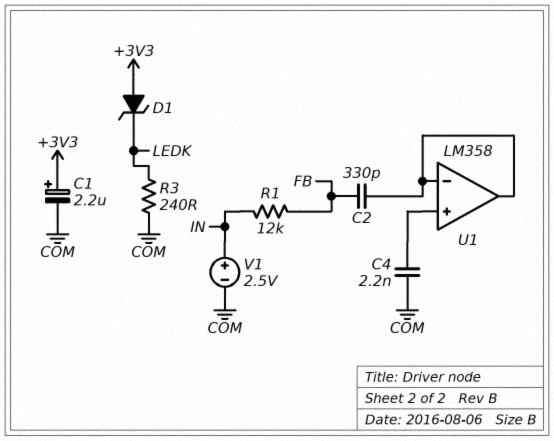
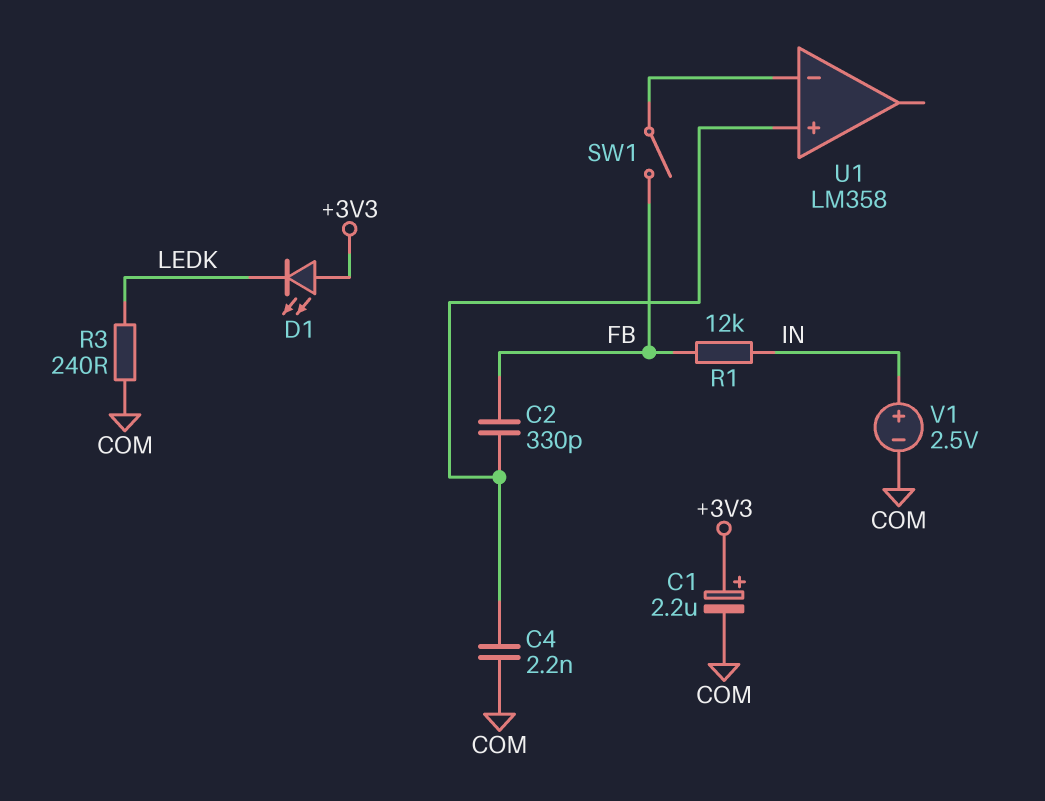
C2: 330pF (FB, U1/in-) -> 330pF (FB, U1/in+)
D1: zener (A +3V3, K LEDK) -> LED (A +3V3, K LEDK)
SW1: none -> switch (FB, U1/in-)
U1 pin out: U1/in- -> none

